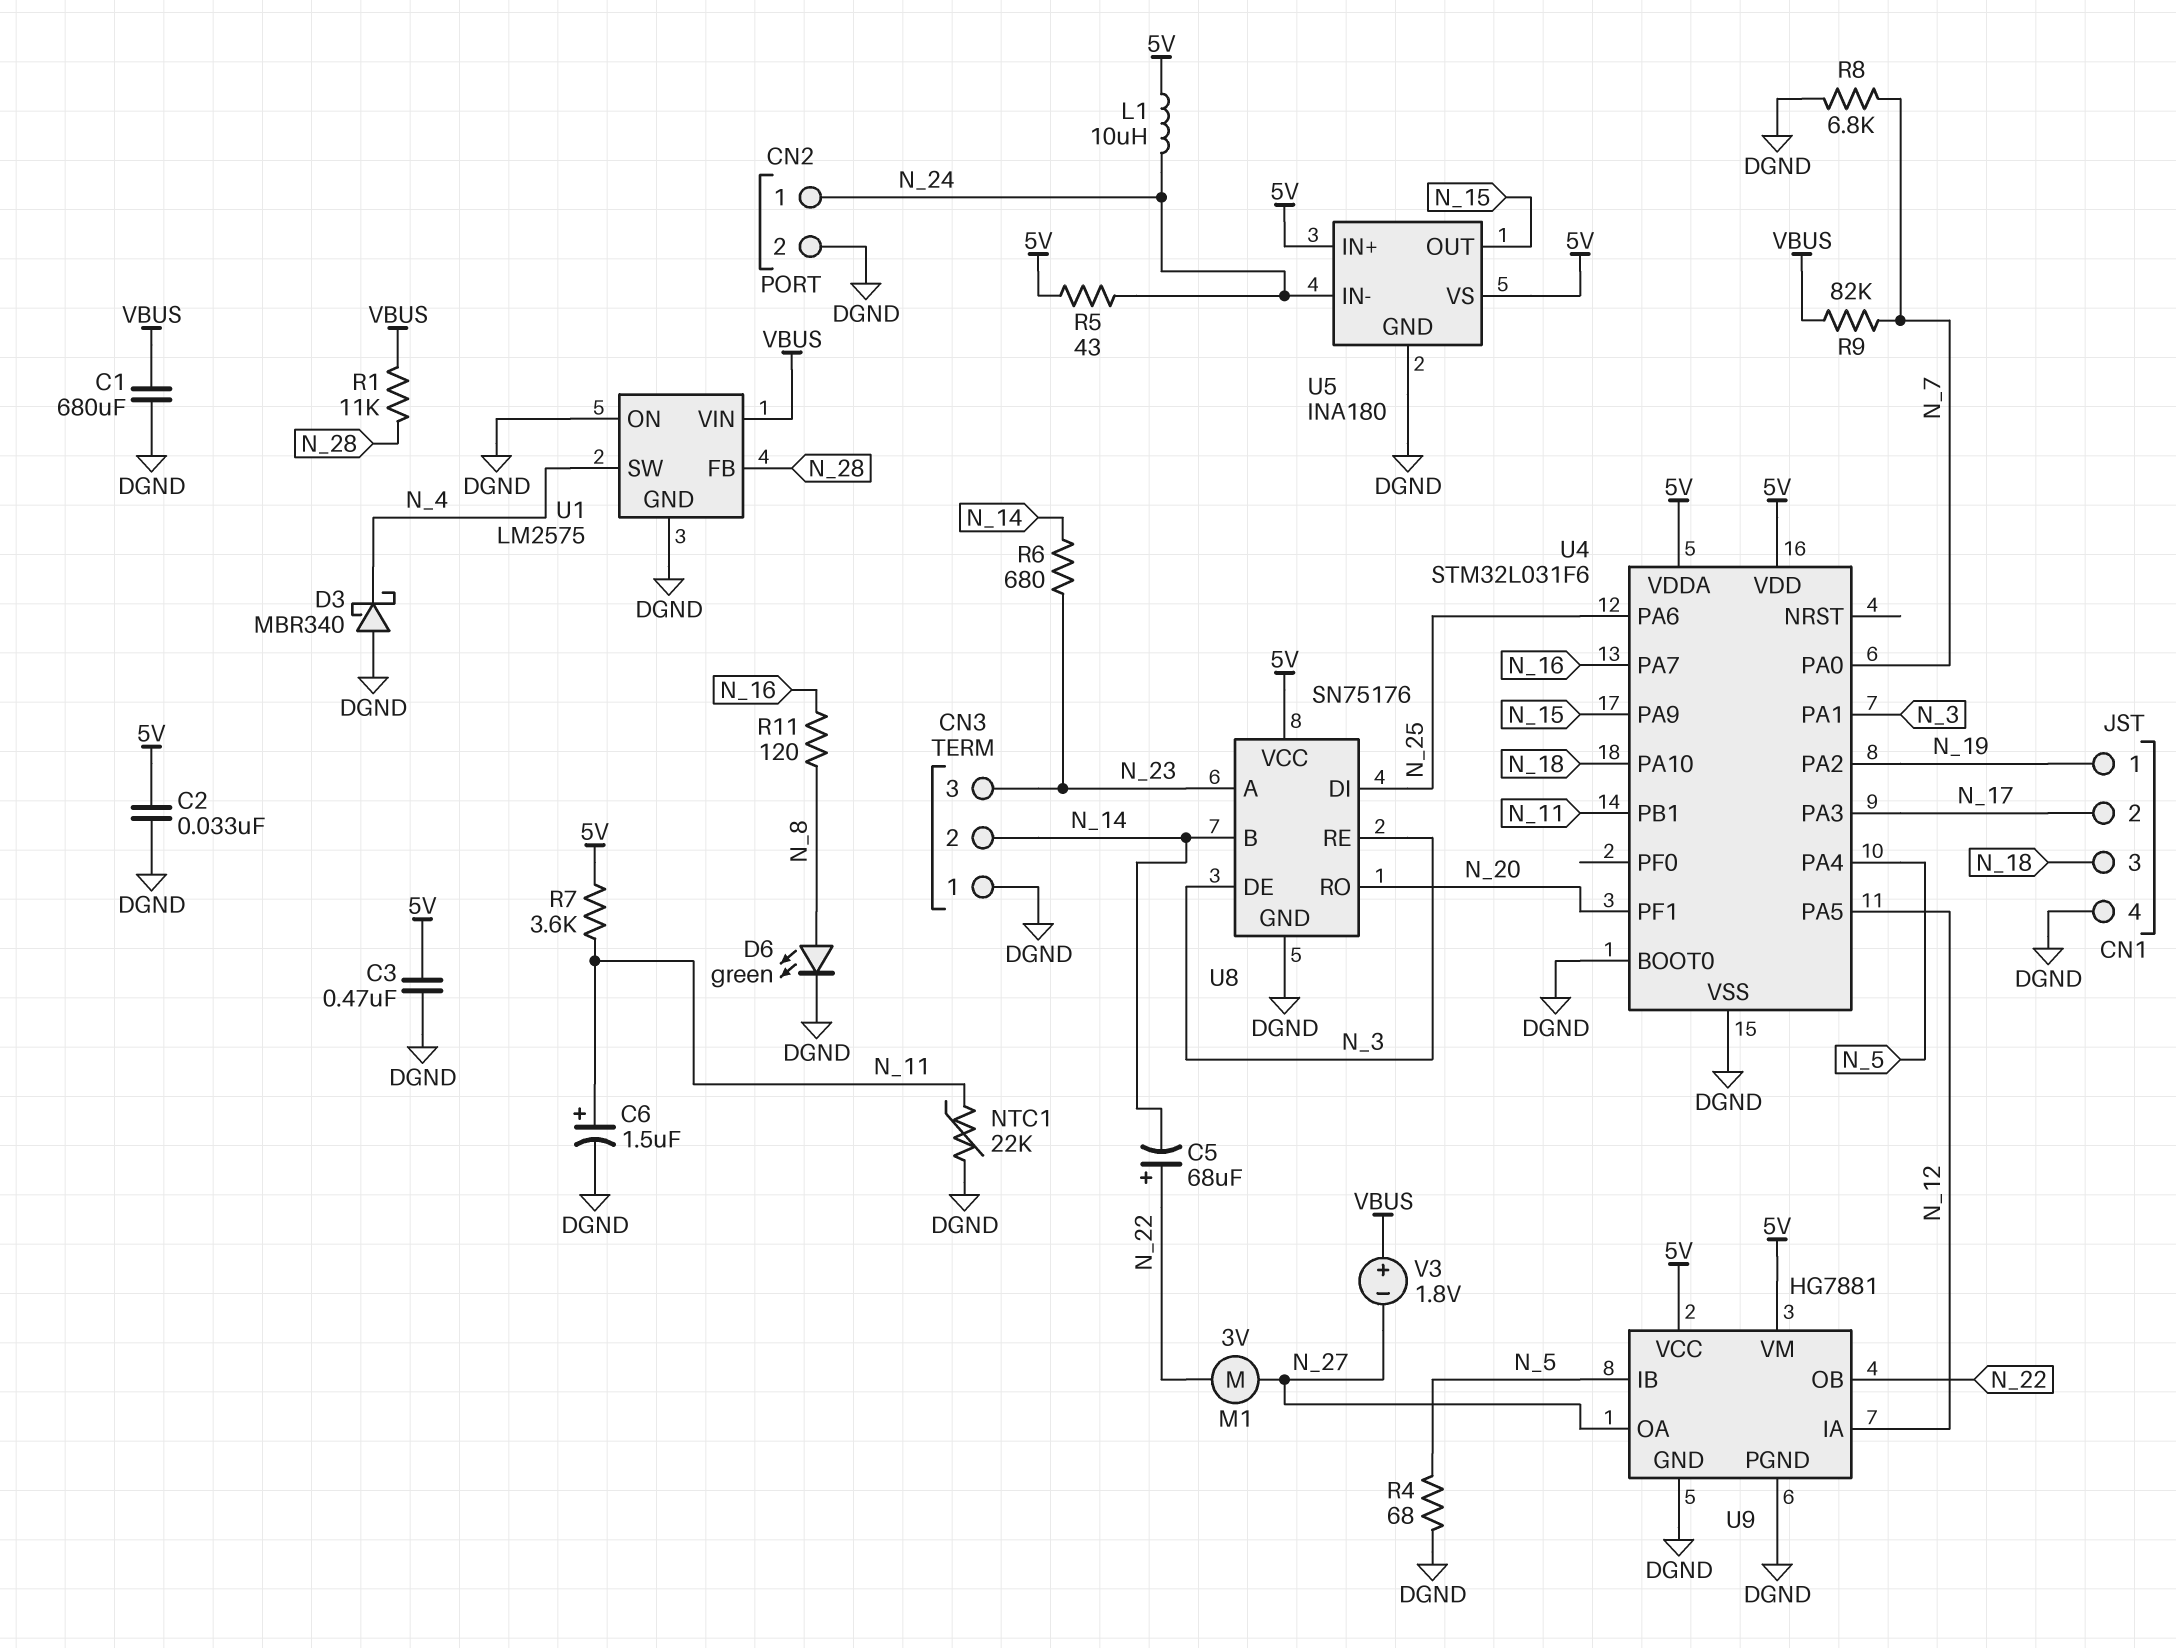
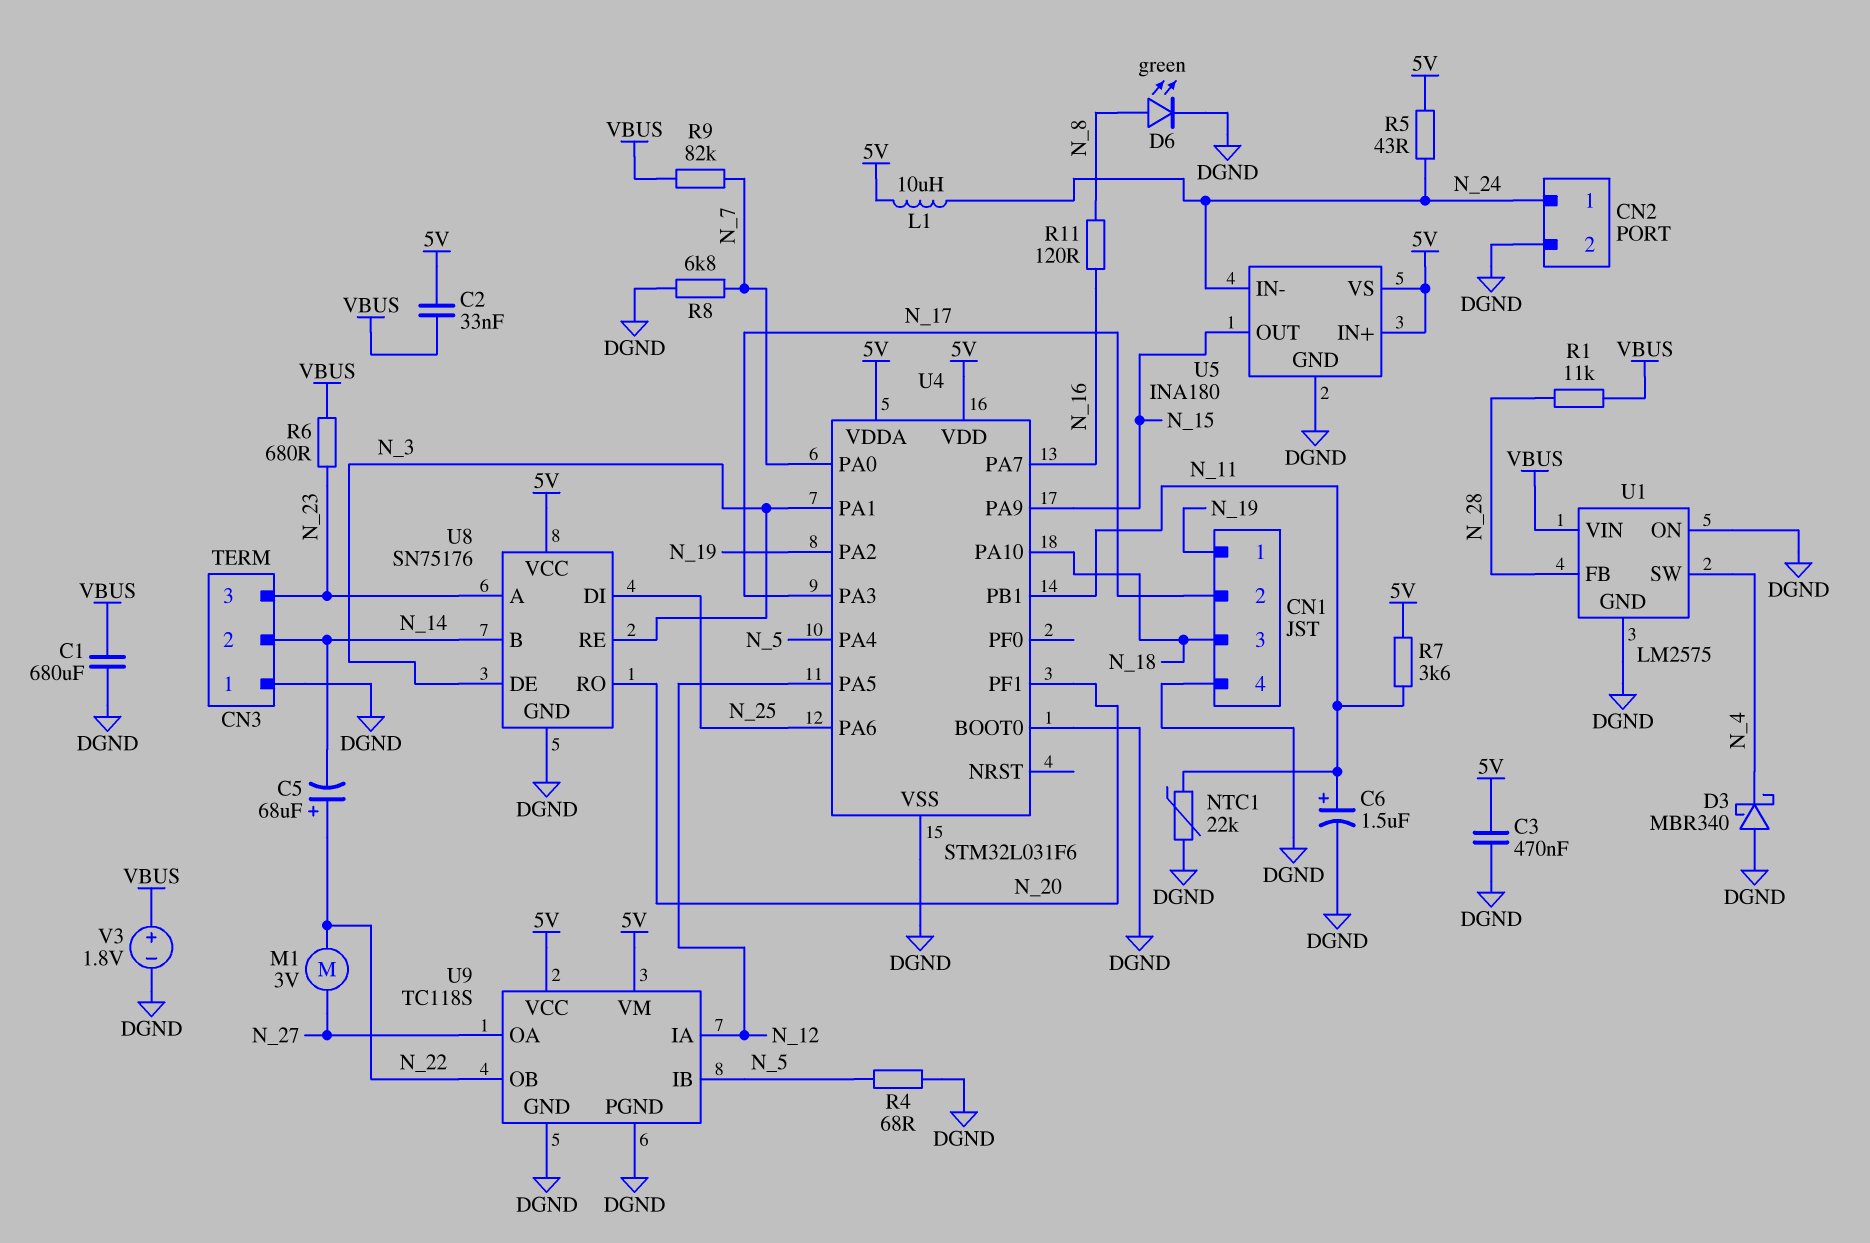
C2: 33nF (5V, DGND) -> 33nF (5V, VBUS)
R6: 680 (N_14, N_23) -> 680 (N_23, VBUS)
U9: HG7881 -> TC118S
V3: 1.8V (plus VBUS, minus N_27) -> 1.8V (plus VBUS, minus DGND)

